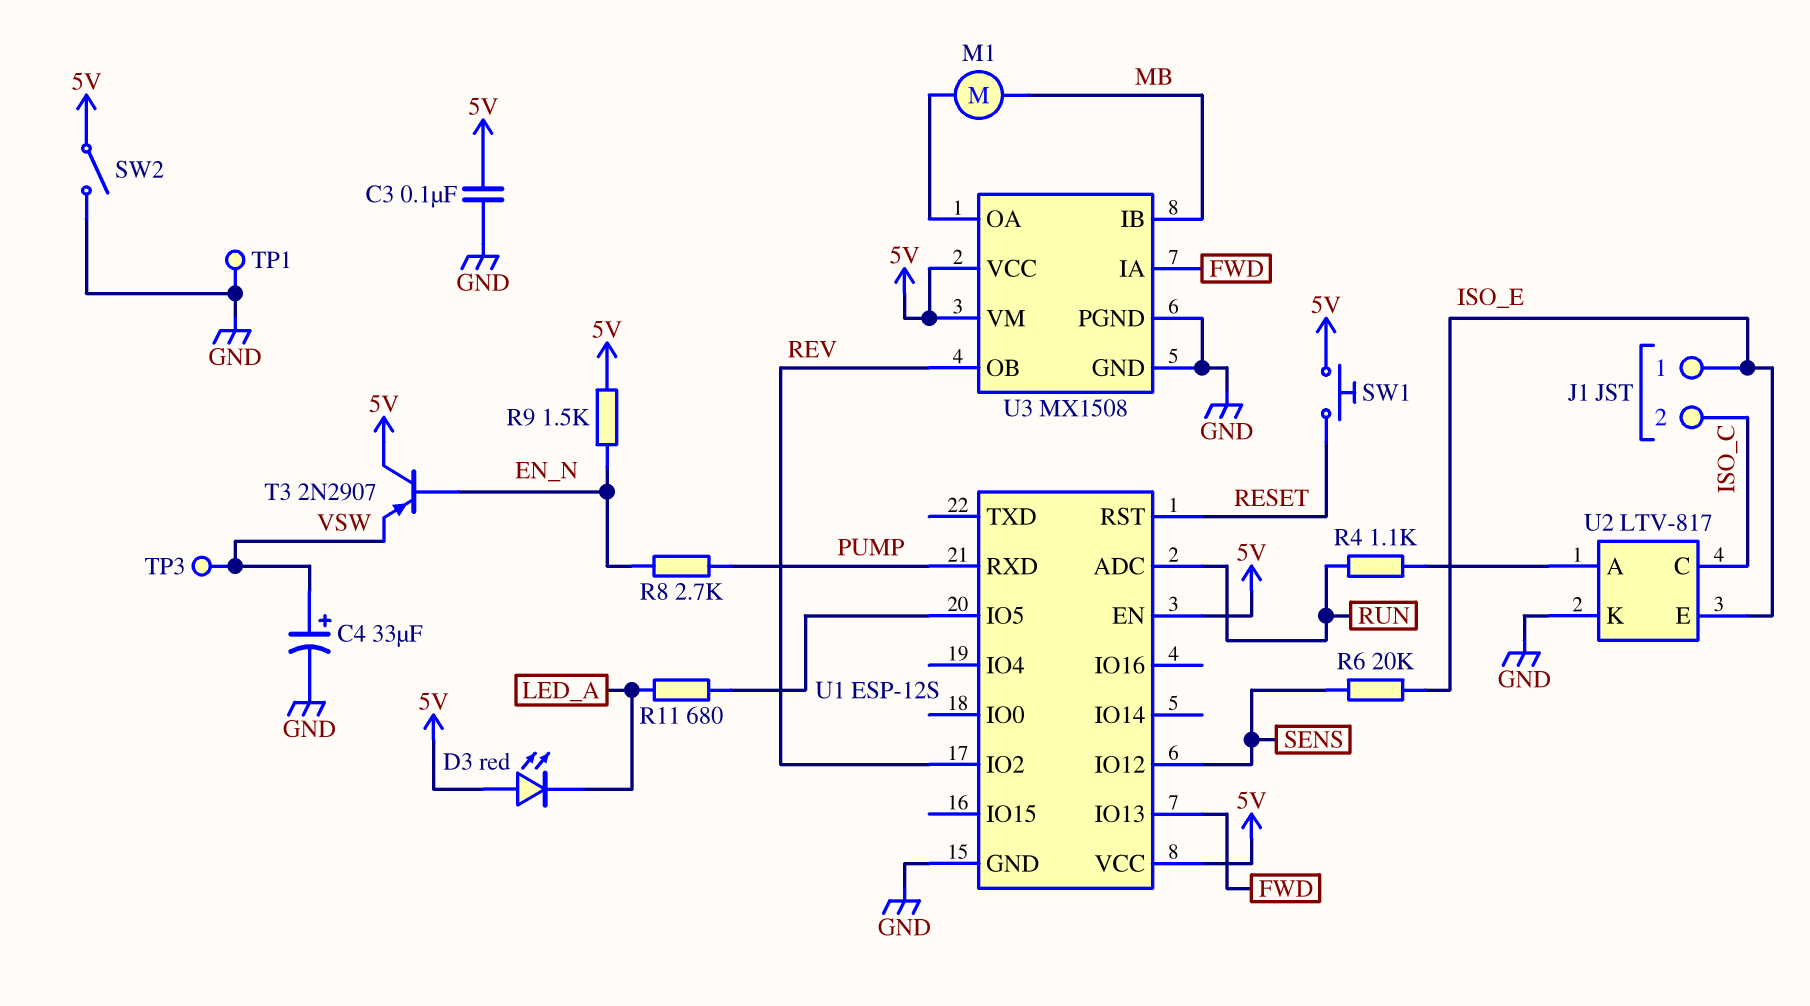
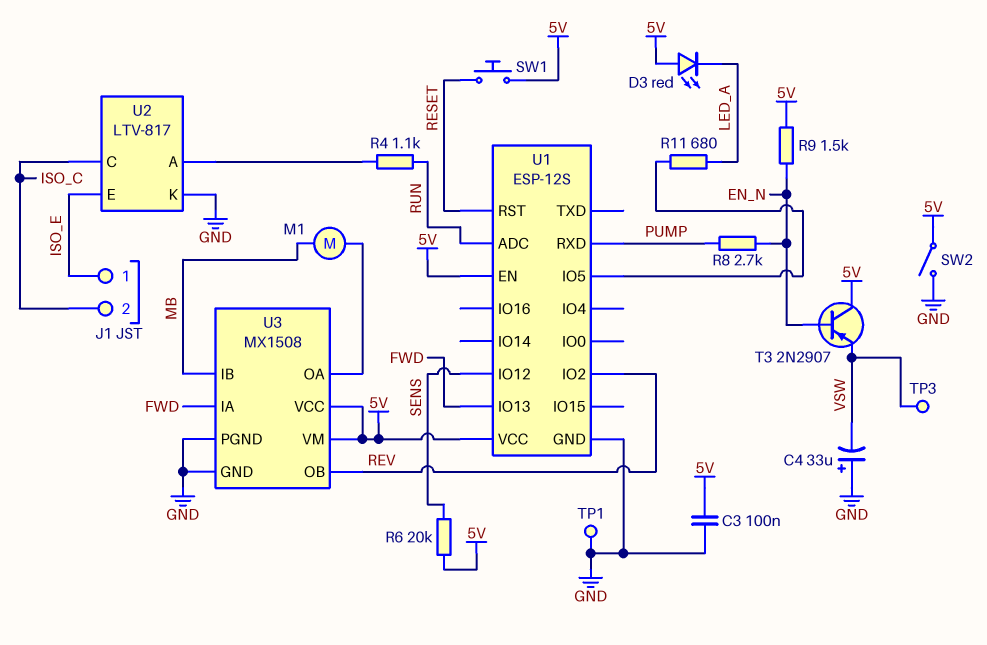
C4: 33uF (plus VSW, minus GND) -> 33uF (plus GND, minus VSW)
R6: 20k (ISO_E, SENS) -> 20k (5V, SENS)

